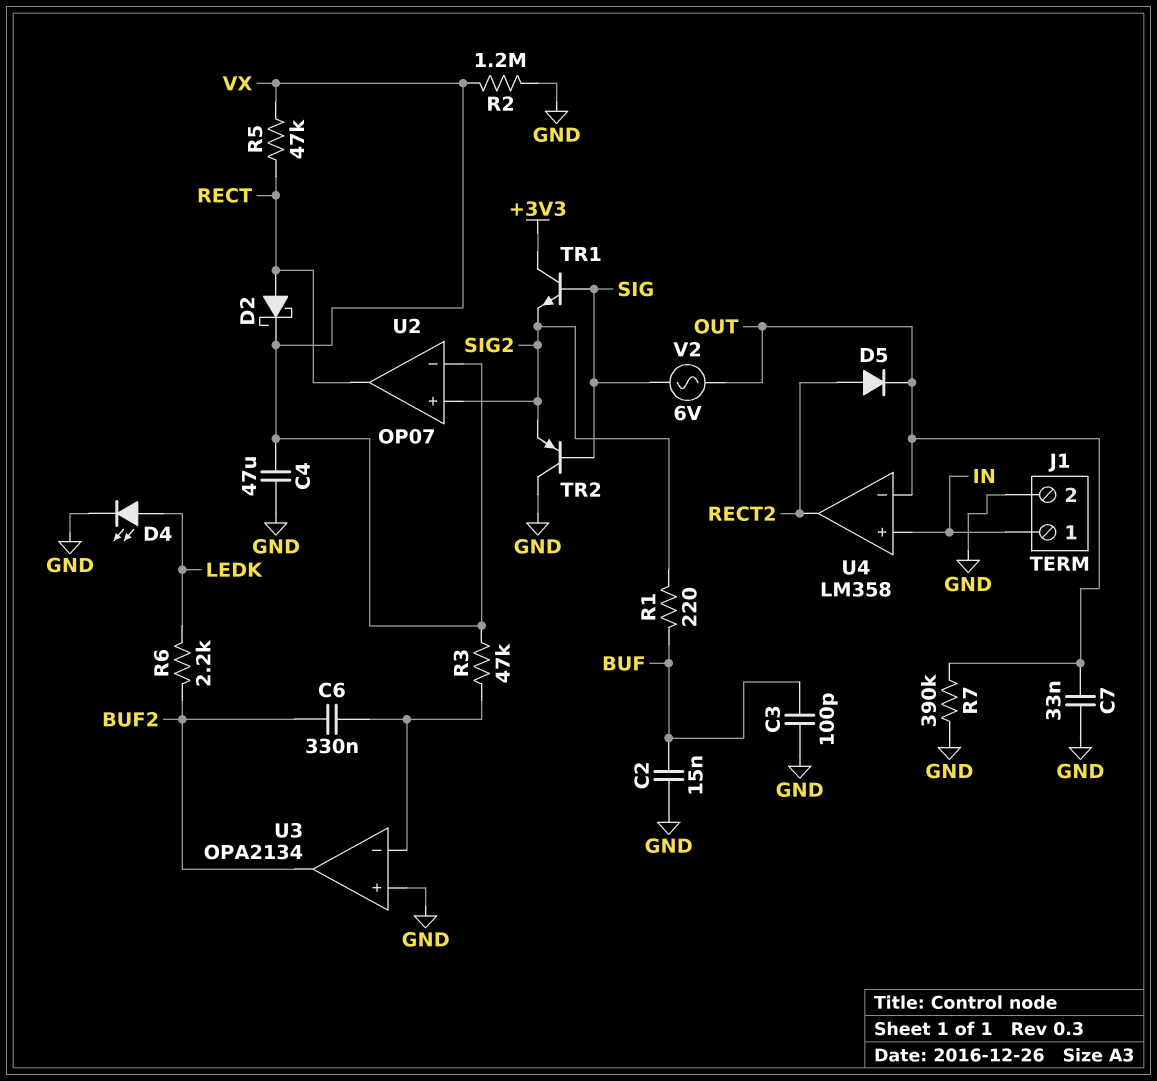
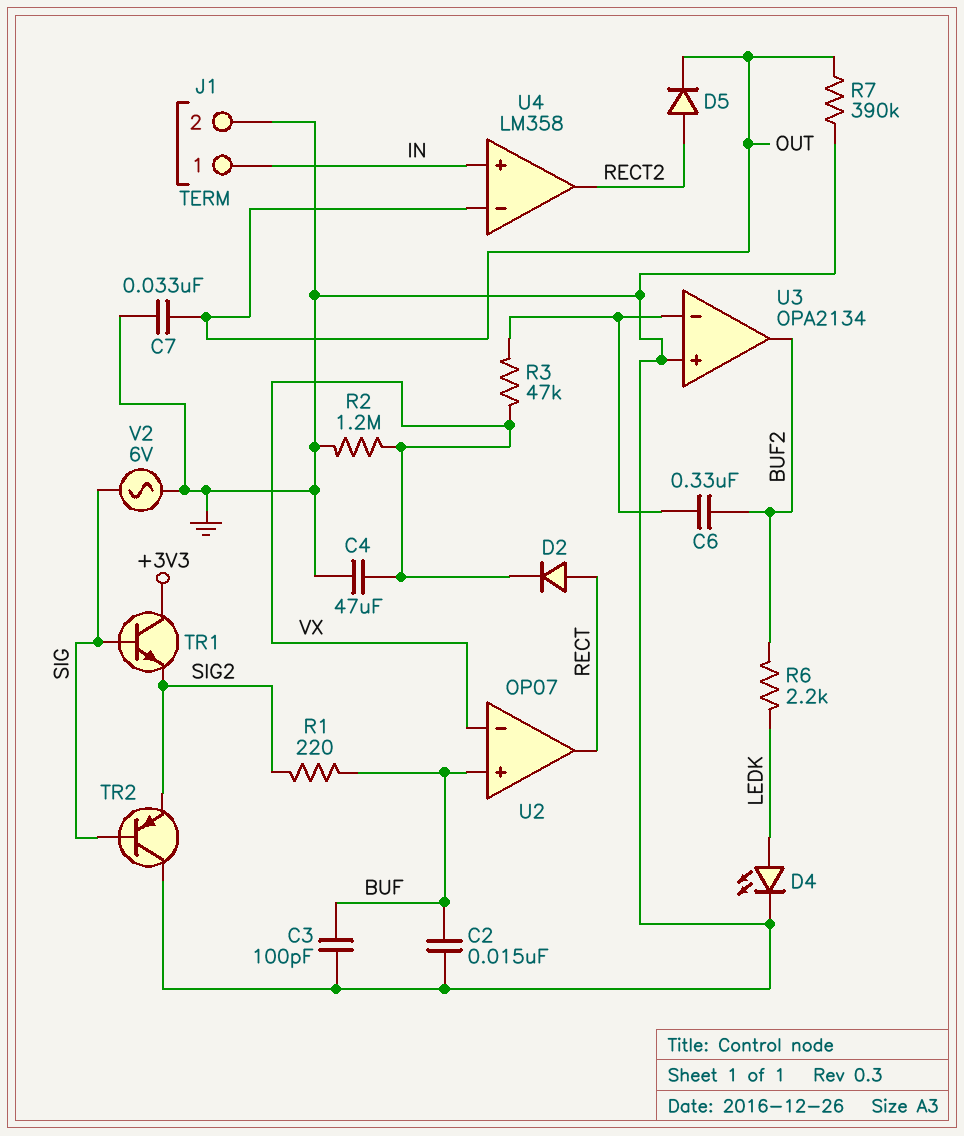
D2: schottky (A RECT, K VX) -> diode (A RECT, K VX)
R5: 47k (RECT, VX) -> none
U2 pin in+: SIG2 -> BUF
V2: AC 6V (OUT, SIG) -> AC 6V (GND, SIG)

